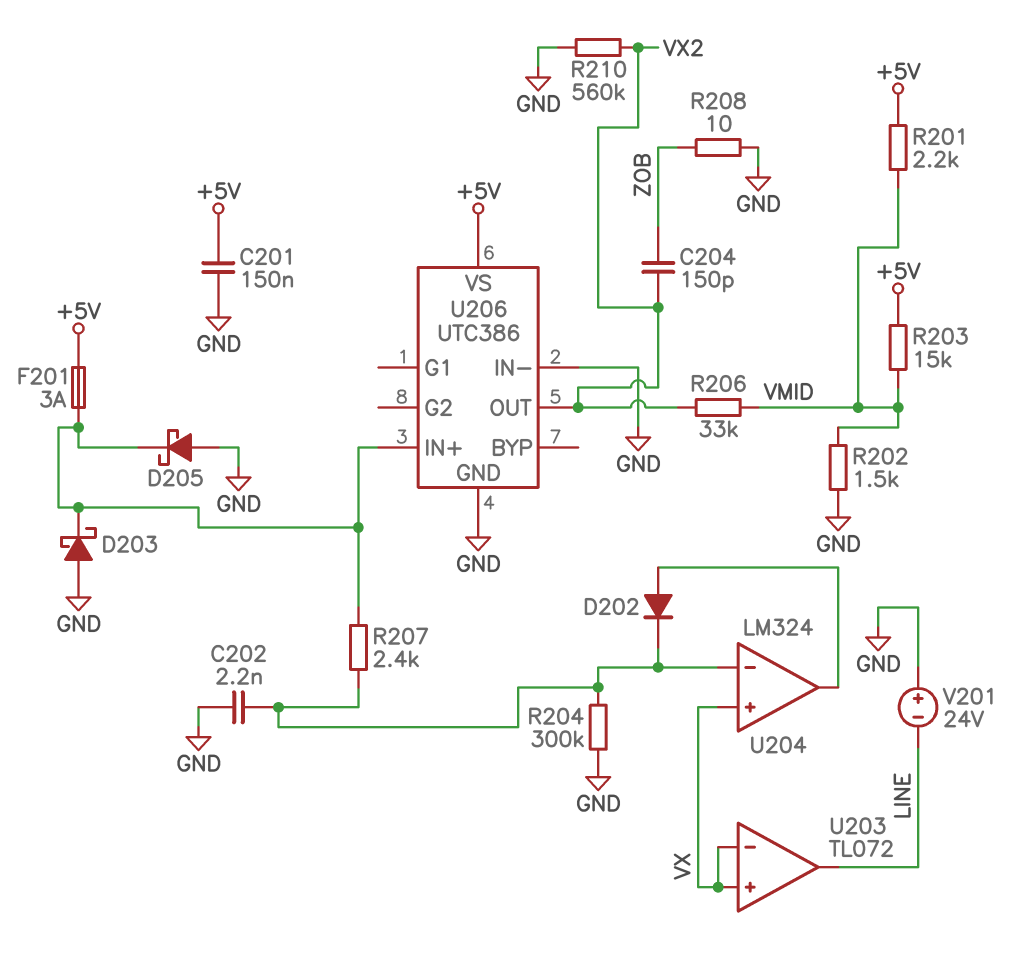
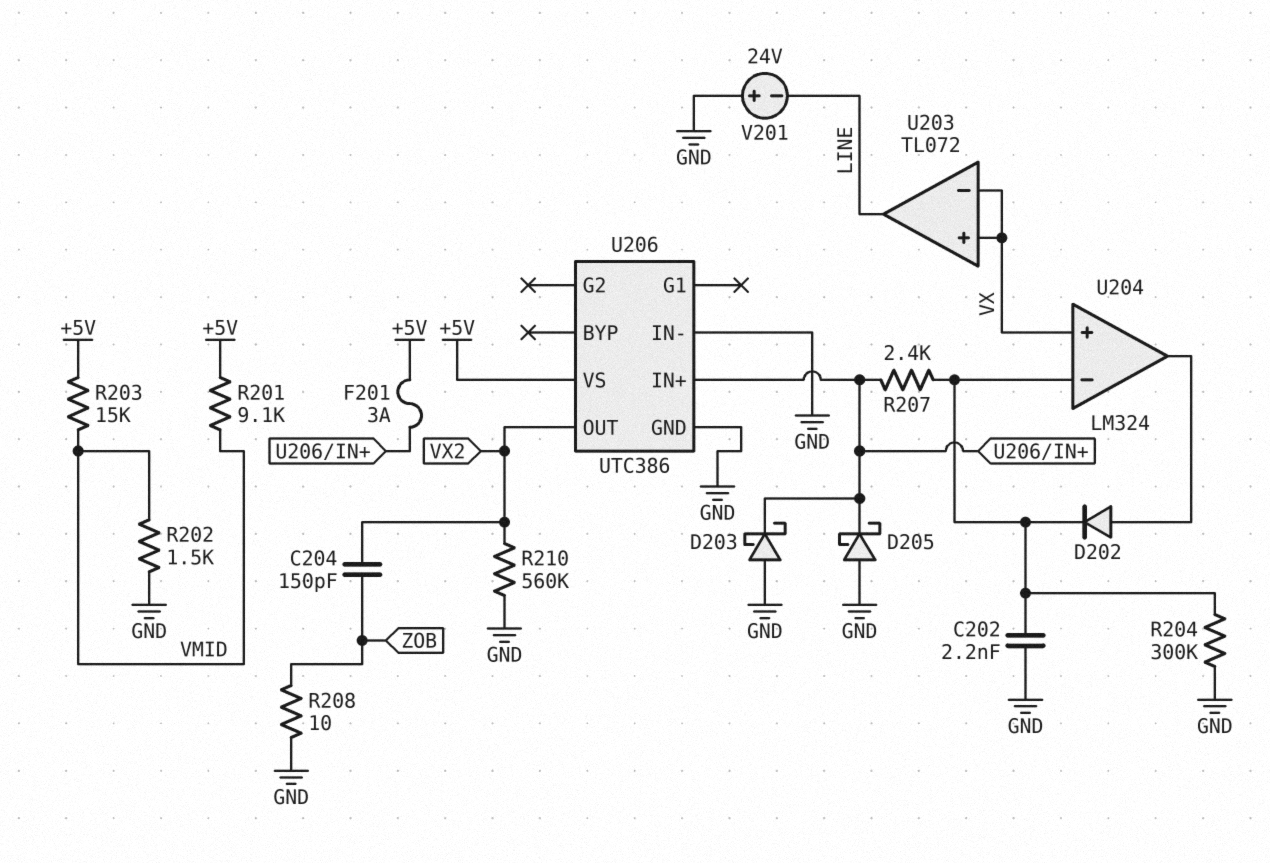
C201: 150nF (+5V, GND) -> none
R201: 2.2k (+5V, VMID) -> 9.1k (+5V, VMID)
R206: 33k (VMID, VX2) -> none

